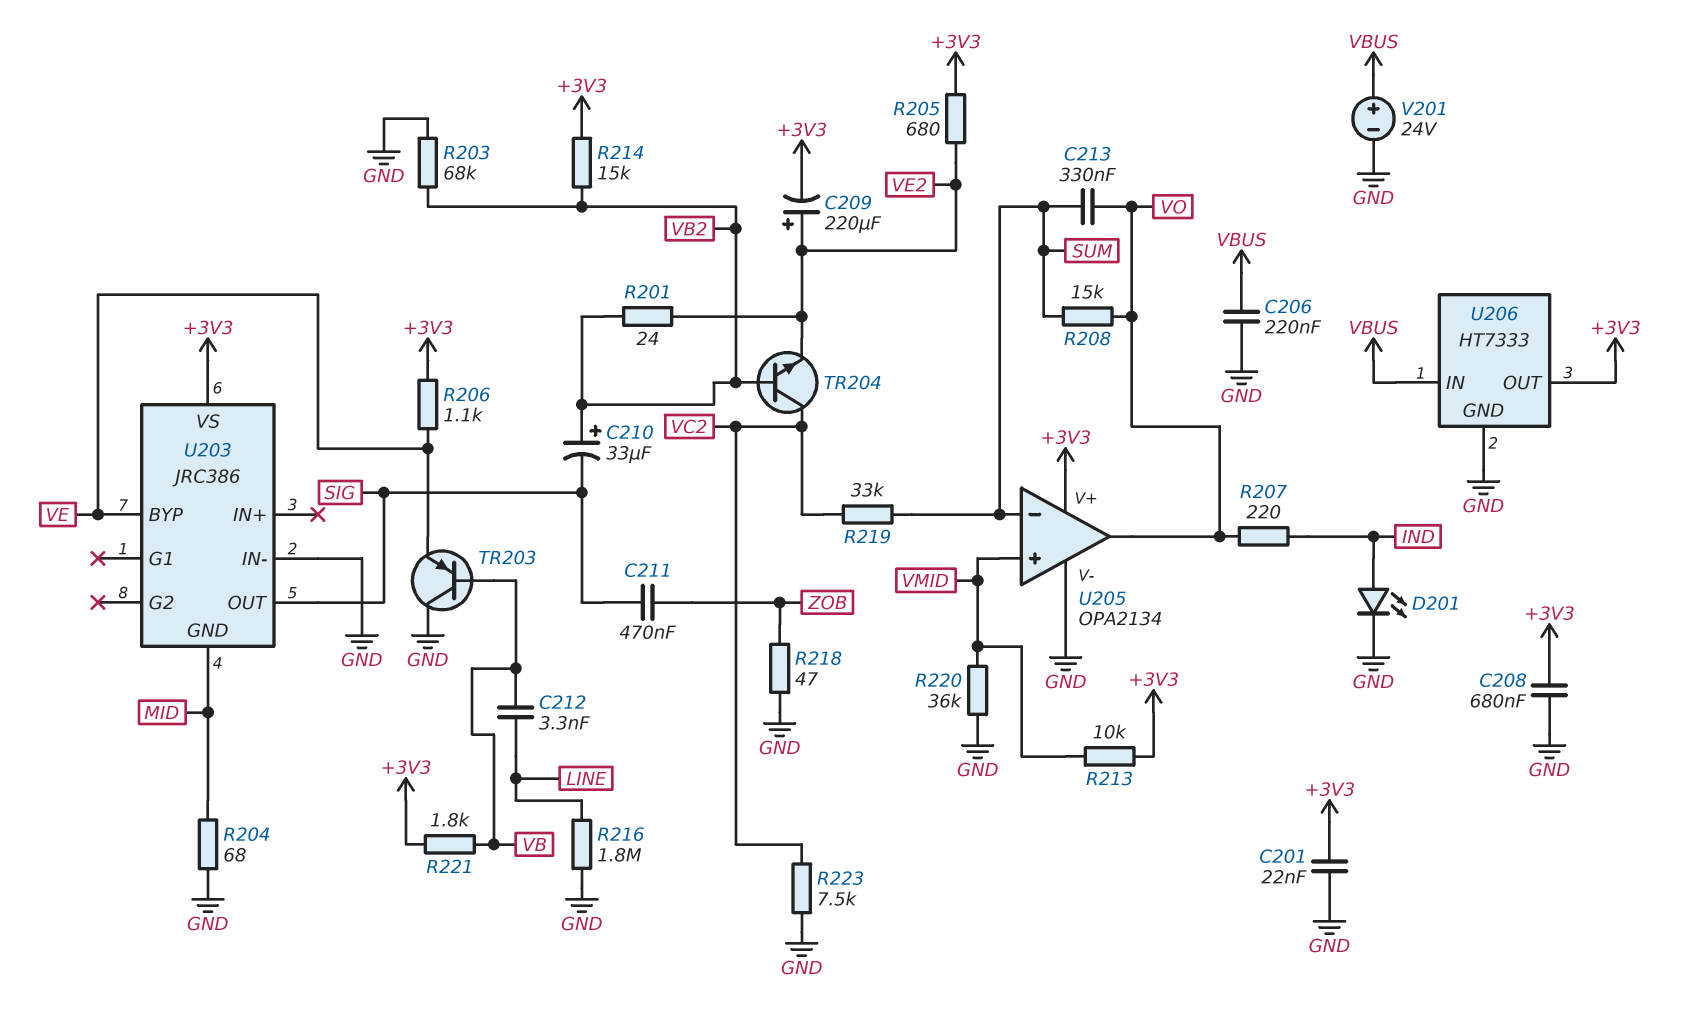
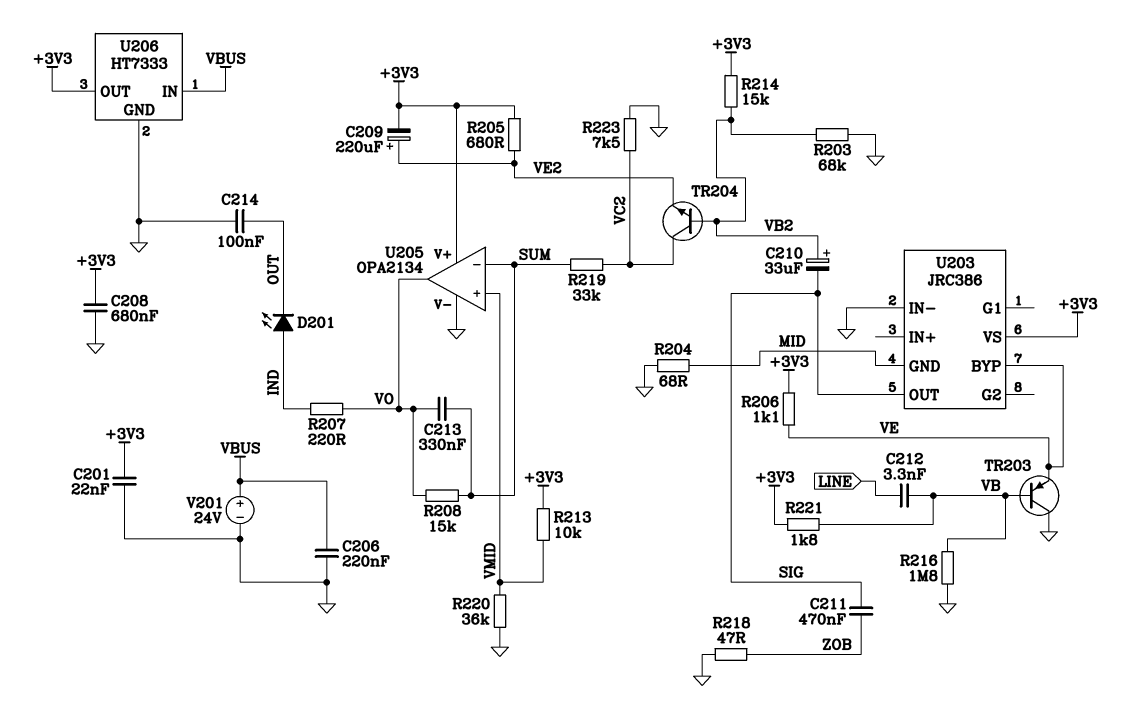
C214: none -> 100nF (GND, OUT)
D201: LED (A IND, K GND) -> LED (A IND, K OUT)
R201: 24 (VB2, VE2) -> none
R216: 1.8M (GND, LINE) -> 1.8M (GND, VB)

